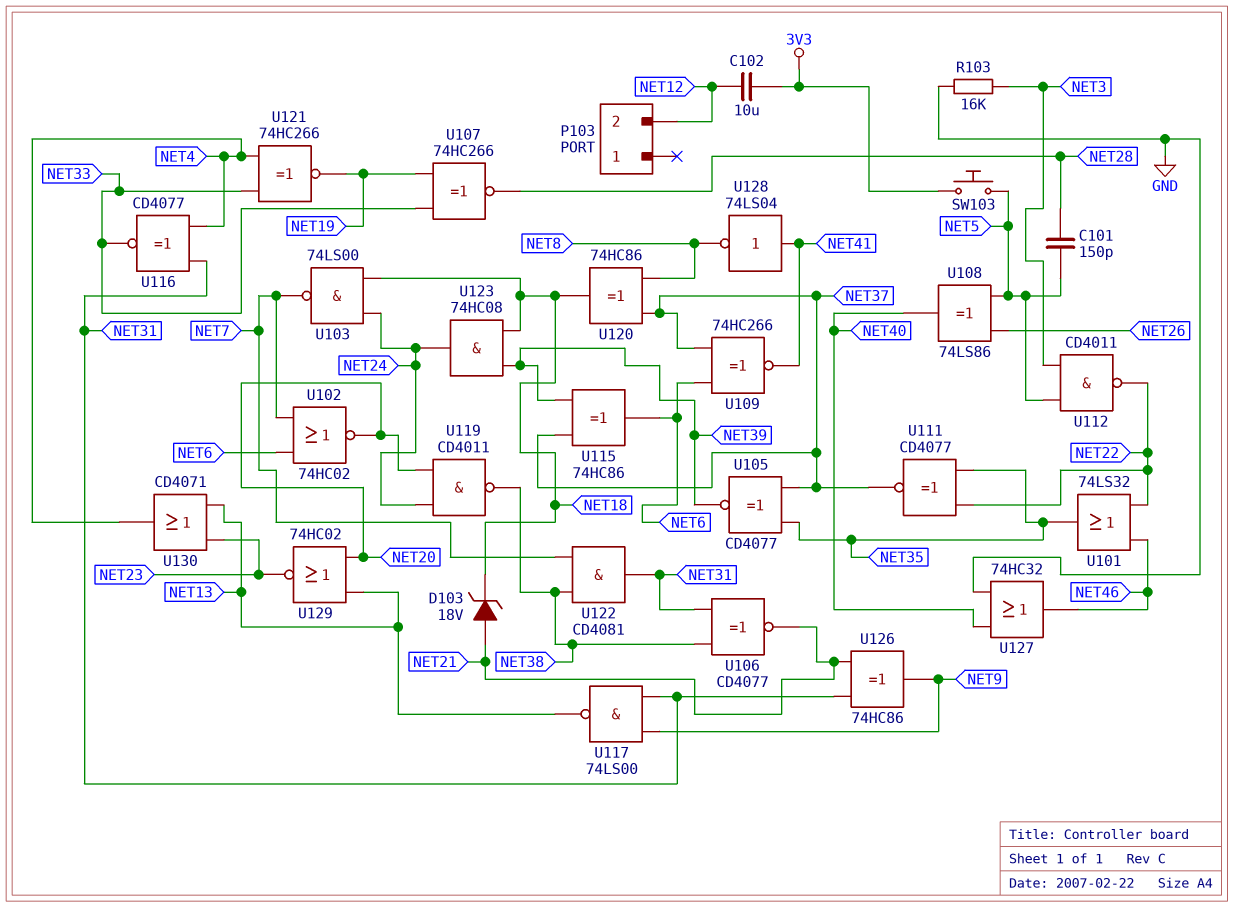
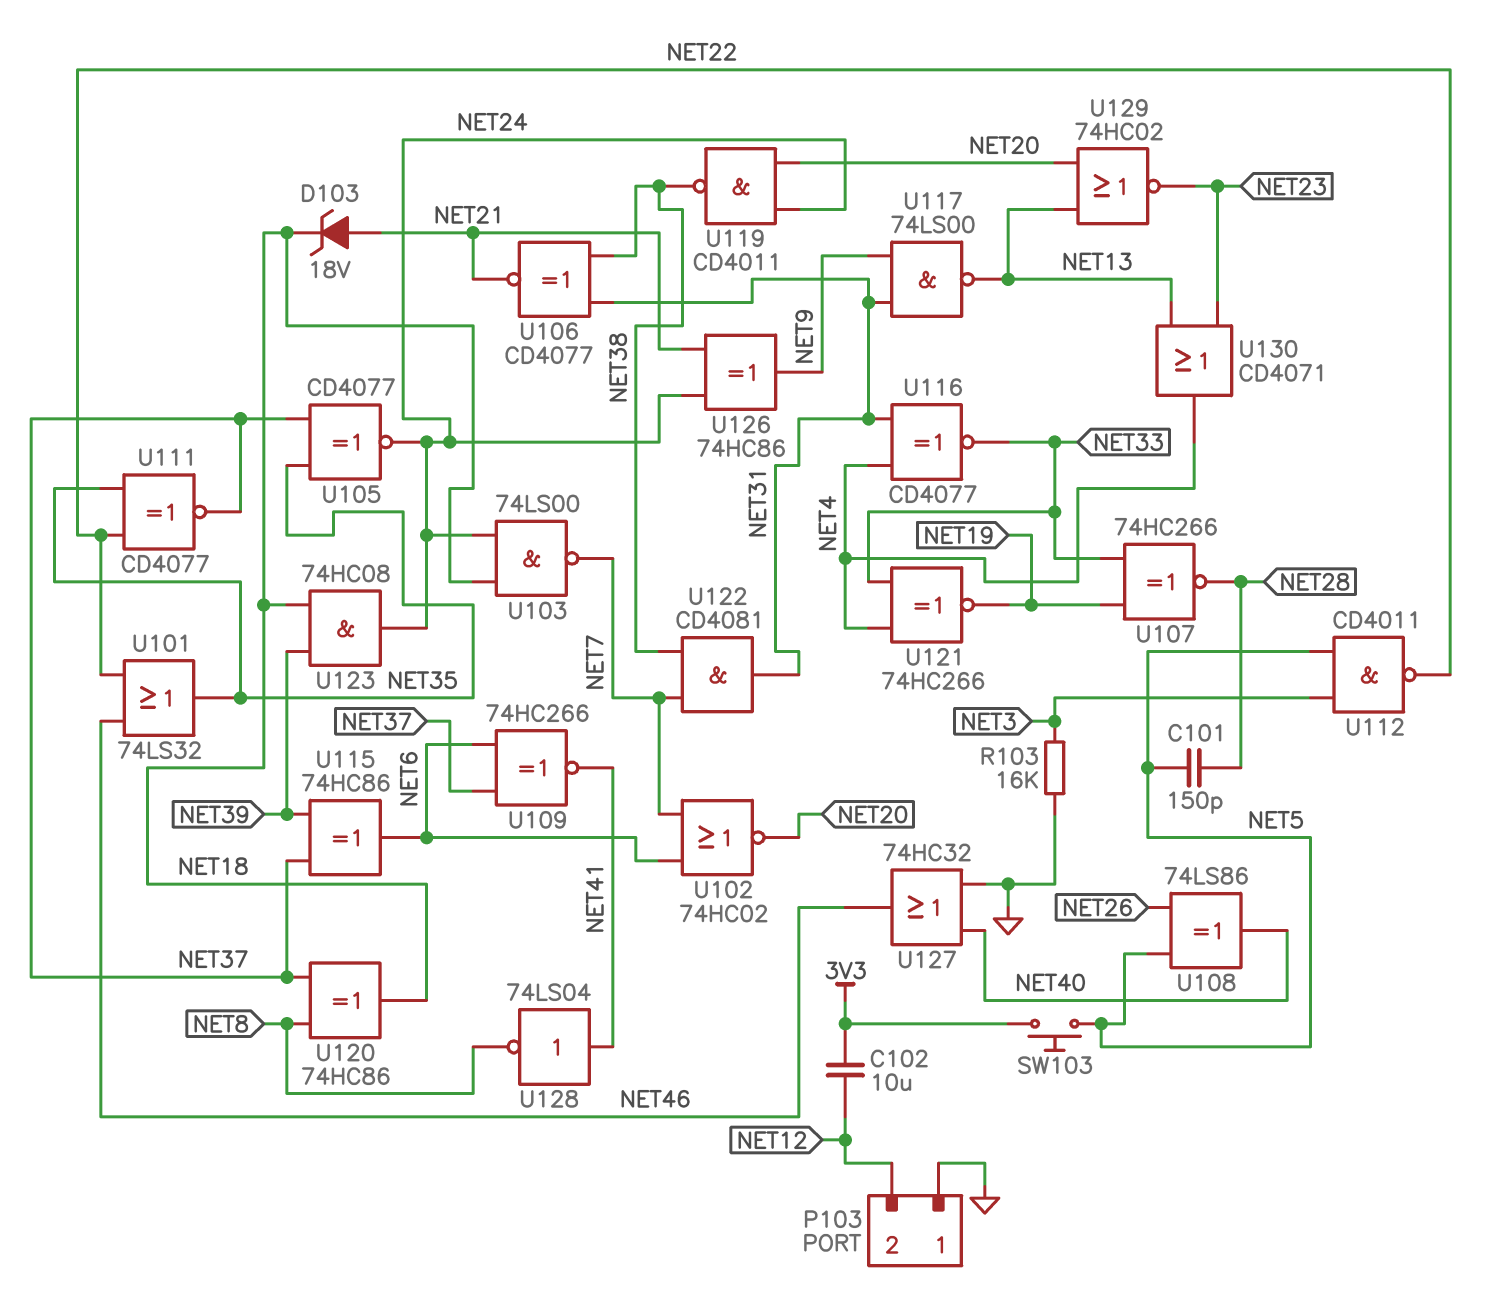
P103 pin 1: none -> GND
U105: XNOR CD4077 (in NET35, in NET37, out NET39) -> XNOR CD4077 (in NET35, in NET37, out NET24)
U126: XOR 74HC86 (in NET21, in NET31, out NET9) -> XOR 74HC86 (in NET21, in NET24, out NET9)

